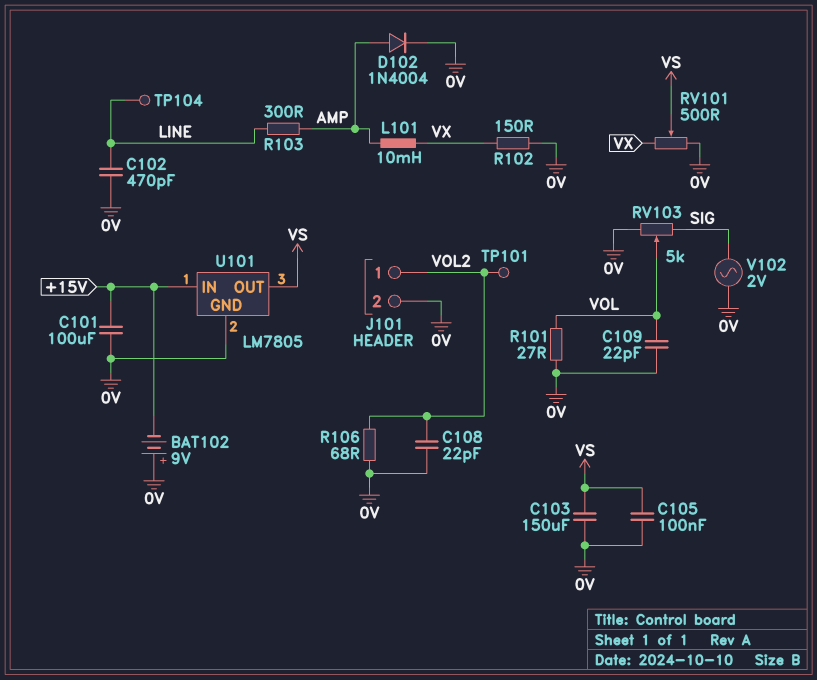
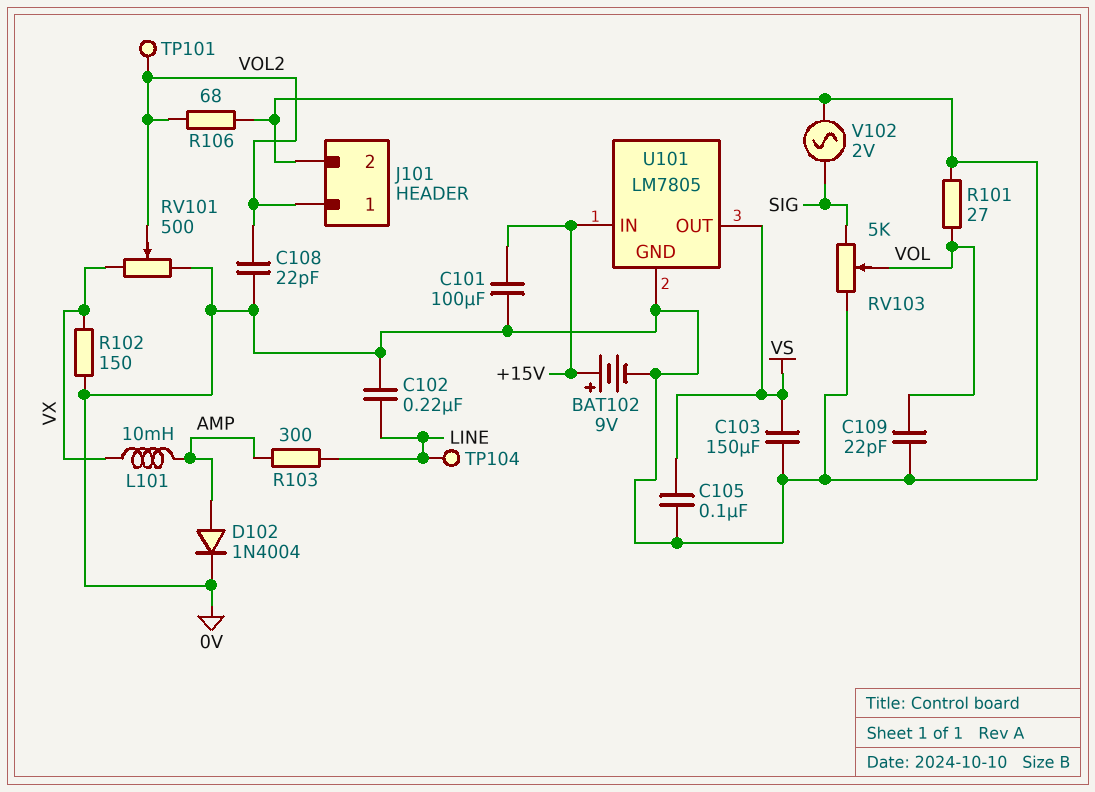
BAT102: 9V (plus 0V, minus +15V) -> 9V (plus +15V, minus 0V)
C102: 470pF (0V, LINE) -> 220nF (0V, LINE)
RV101: 500 (0V, VX, wiper VS) -> 500 (0V, VX, wiper VOL2)

